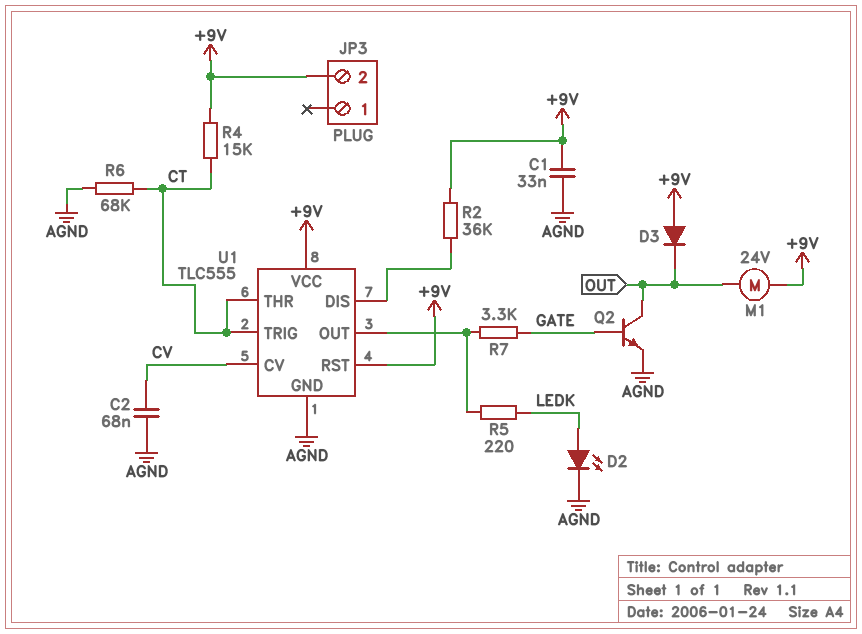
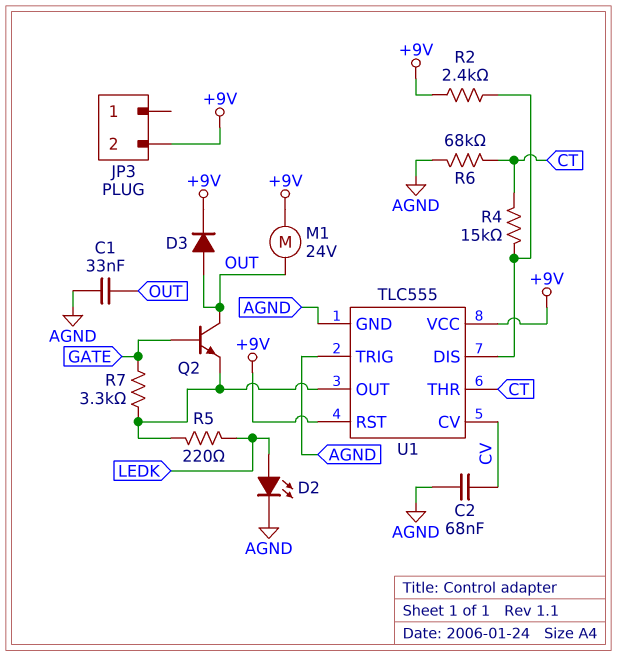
C1: 33nF (+9V, AGND) -> 33nF (AGND, OUT)
D3: diode (A +9V, K OUT) -> diode (A OUT, K +9V)
Q2: NPN (B GATE, C OUT, E AGND) -> NPN (B GATE, C OUT, E U1/OUT)
R2: 36k (+9V, U1/DIS) -> 2.4k (+9V, U1/DIS)
R4: 15k (+9V, CT) -> 15k (CT, U1/DIS)
U1 pin TRIG: CT -> AGND

